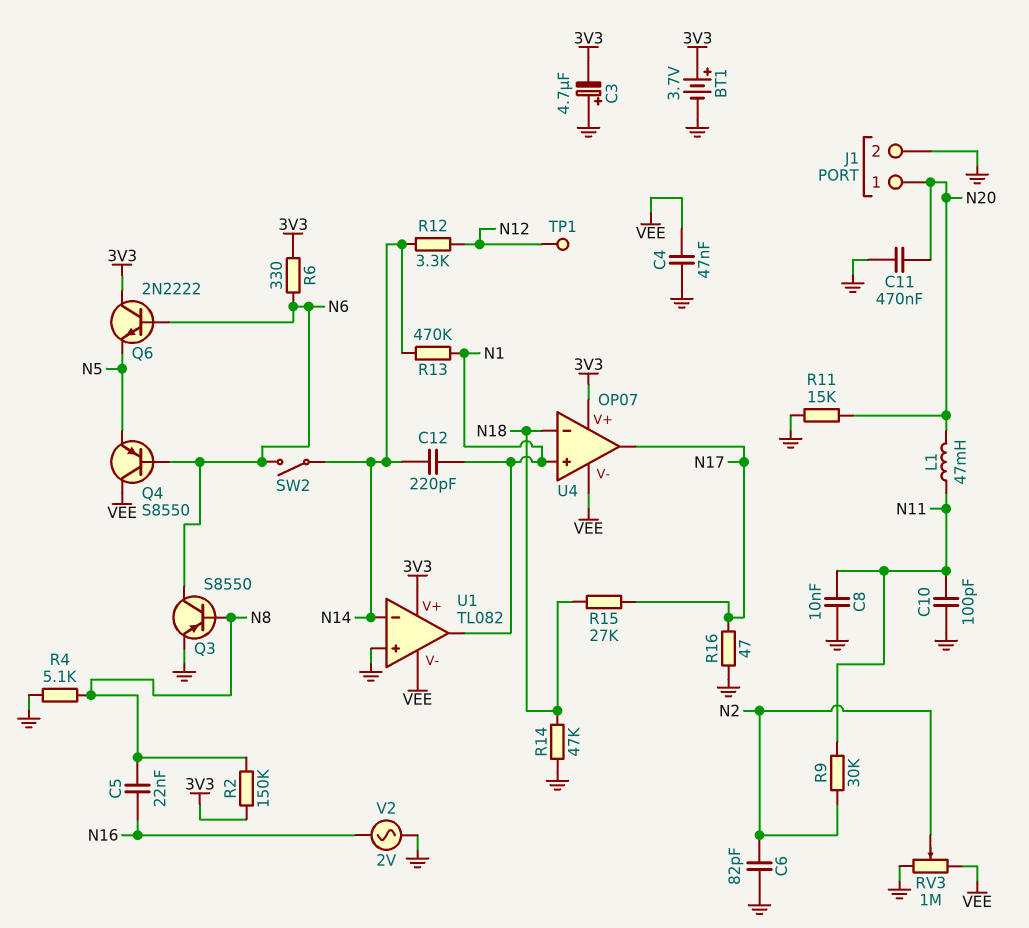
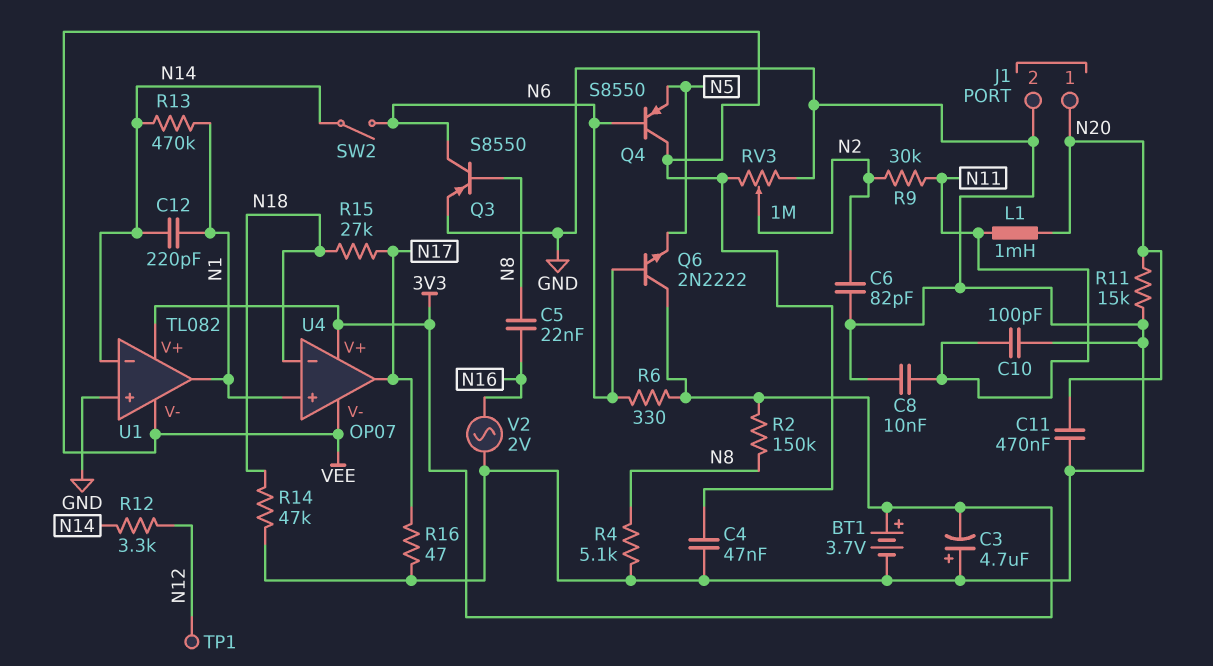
L1: 47mH (N11, N20) -> 1mH (N11, N20)

